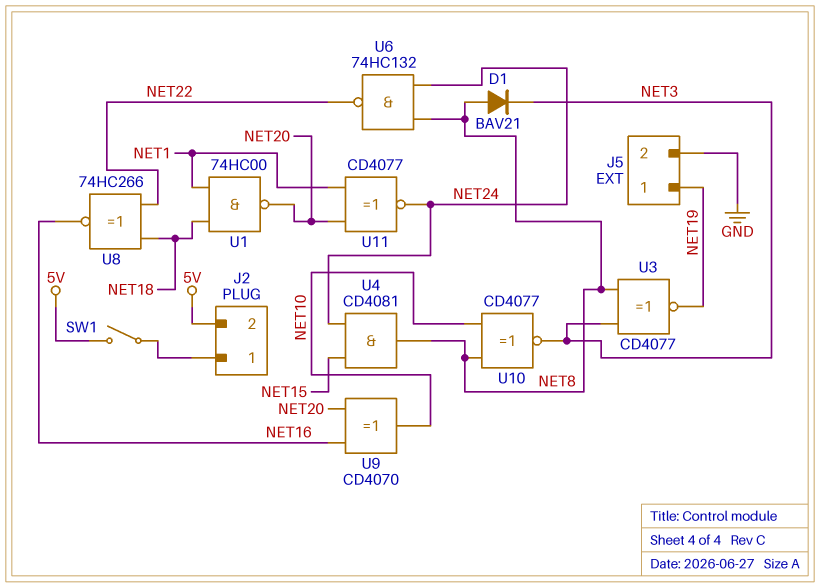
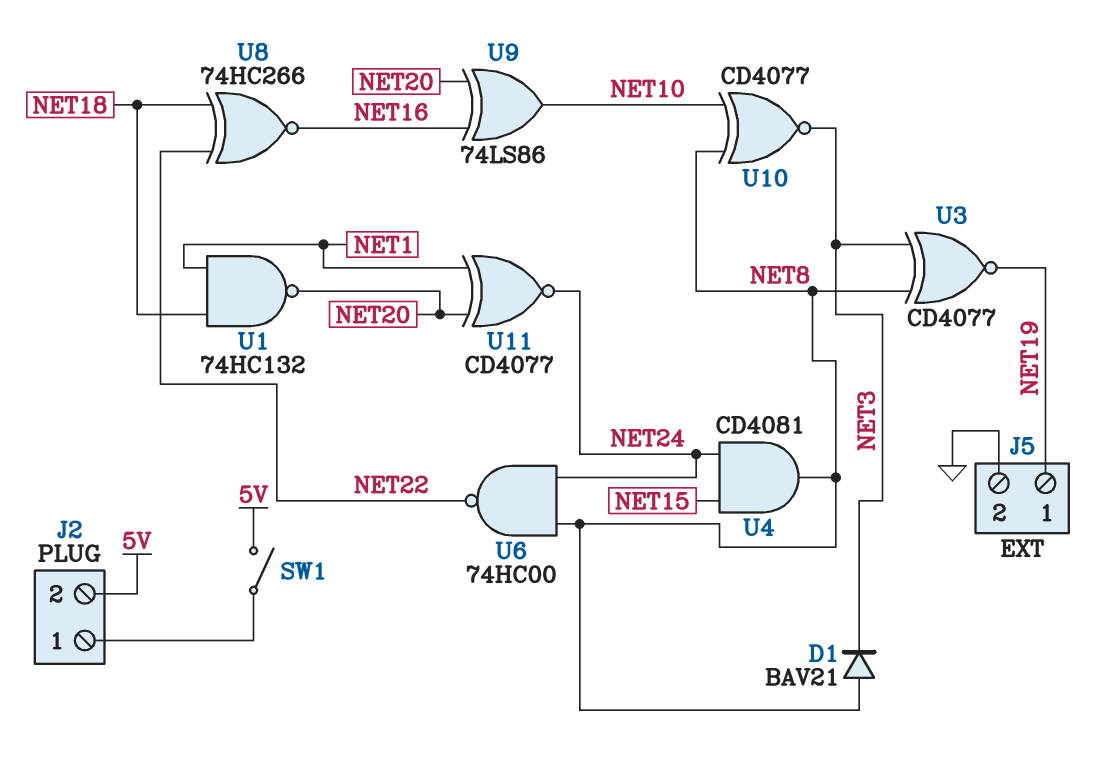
U1: NAND 74HC00 (in NET1, in NET18, out NET20) -> NAND 74HC132 (in NET1, in NET18, out NET20)
U6: NAND 74HC132 (in NET8, in NET24, out NET22) -> NAND 74HC00 (in NET8, in NET24, out NET22)
U9: XOR CD4070 (in NET16, in NET20, out NET10) -> XOR 74LS86 (in NET16, in NET20, out NET10)

